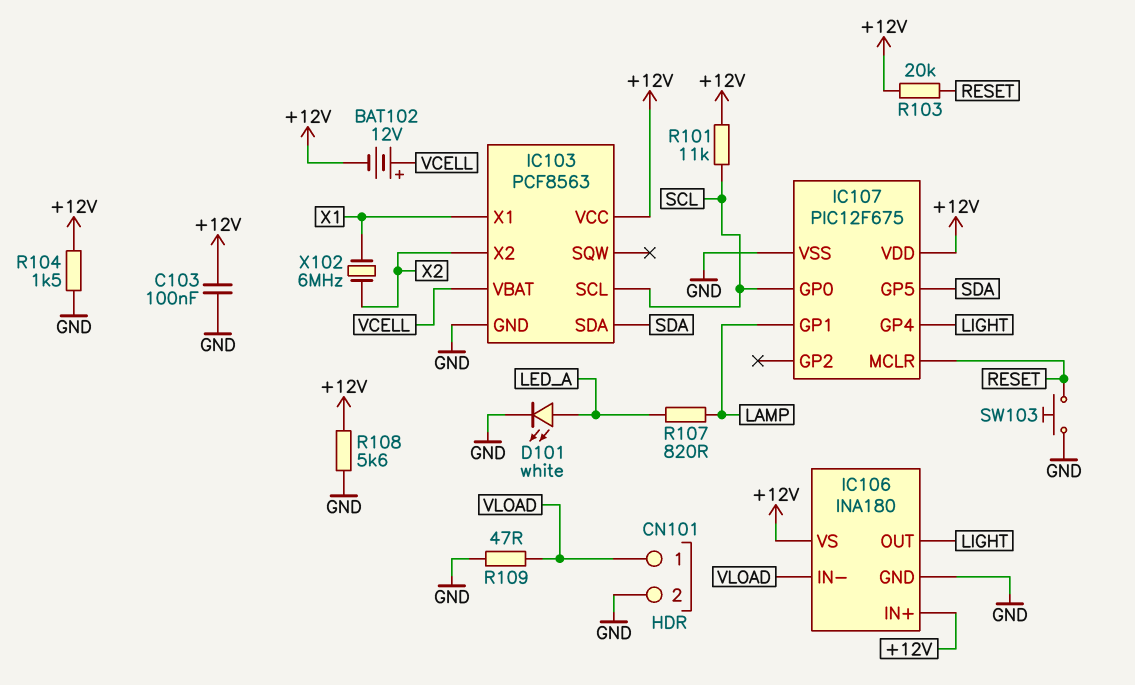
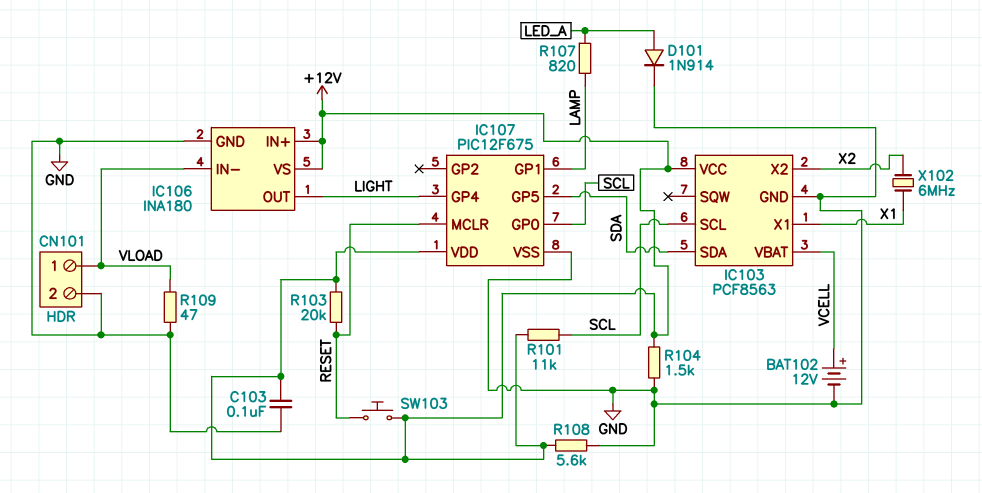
BAT102: 12V (plus VCELL, minus +12V) -> 12V (plus VCELL, minus GND)
D101: LED white (A LED_A, K GND) -> diode 1N914 (A LED_A, K GND)
SW103: button (GND, RESET) -> button (+12V, RESET)

